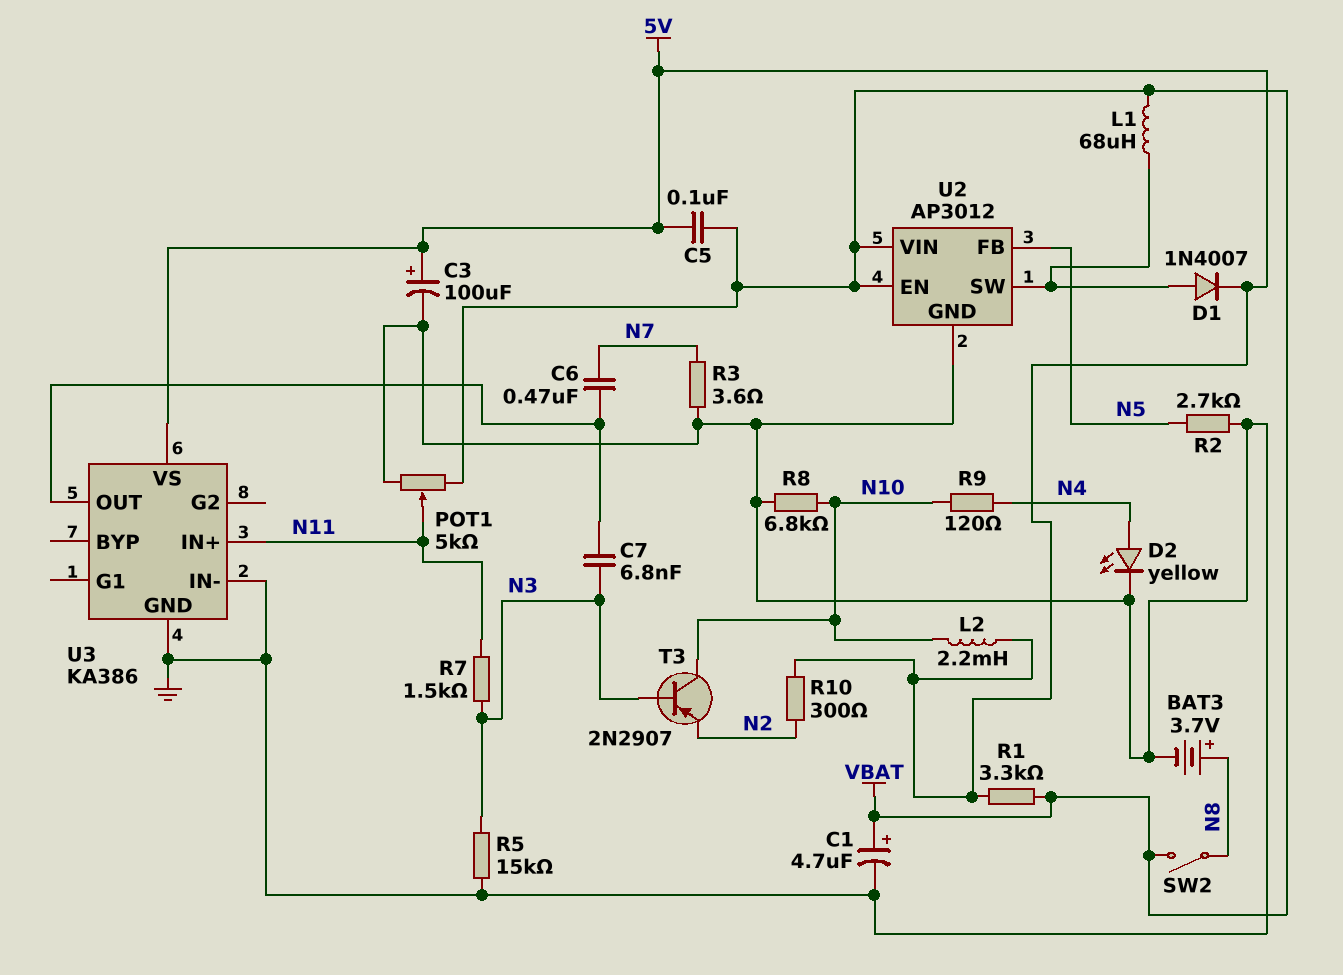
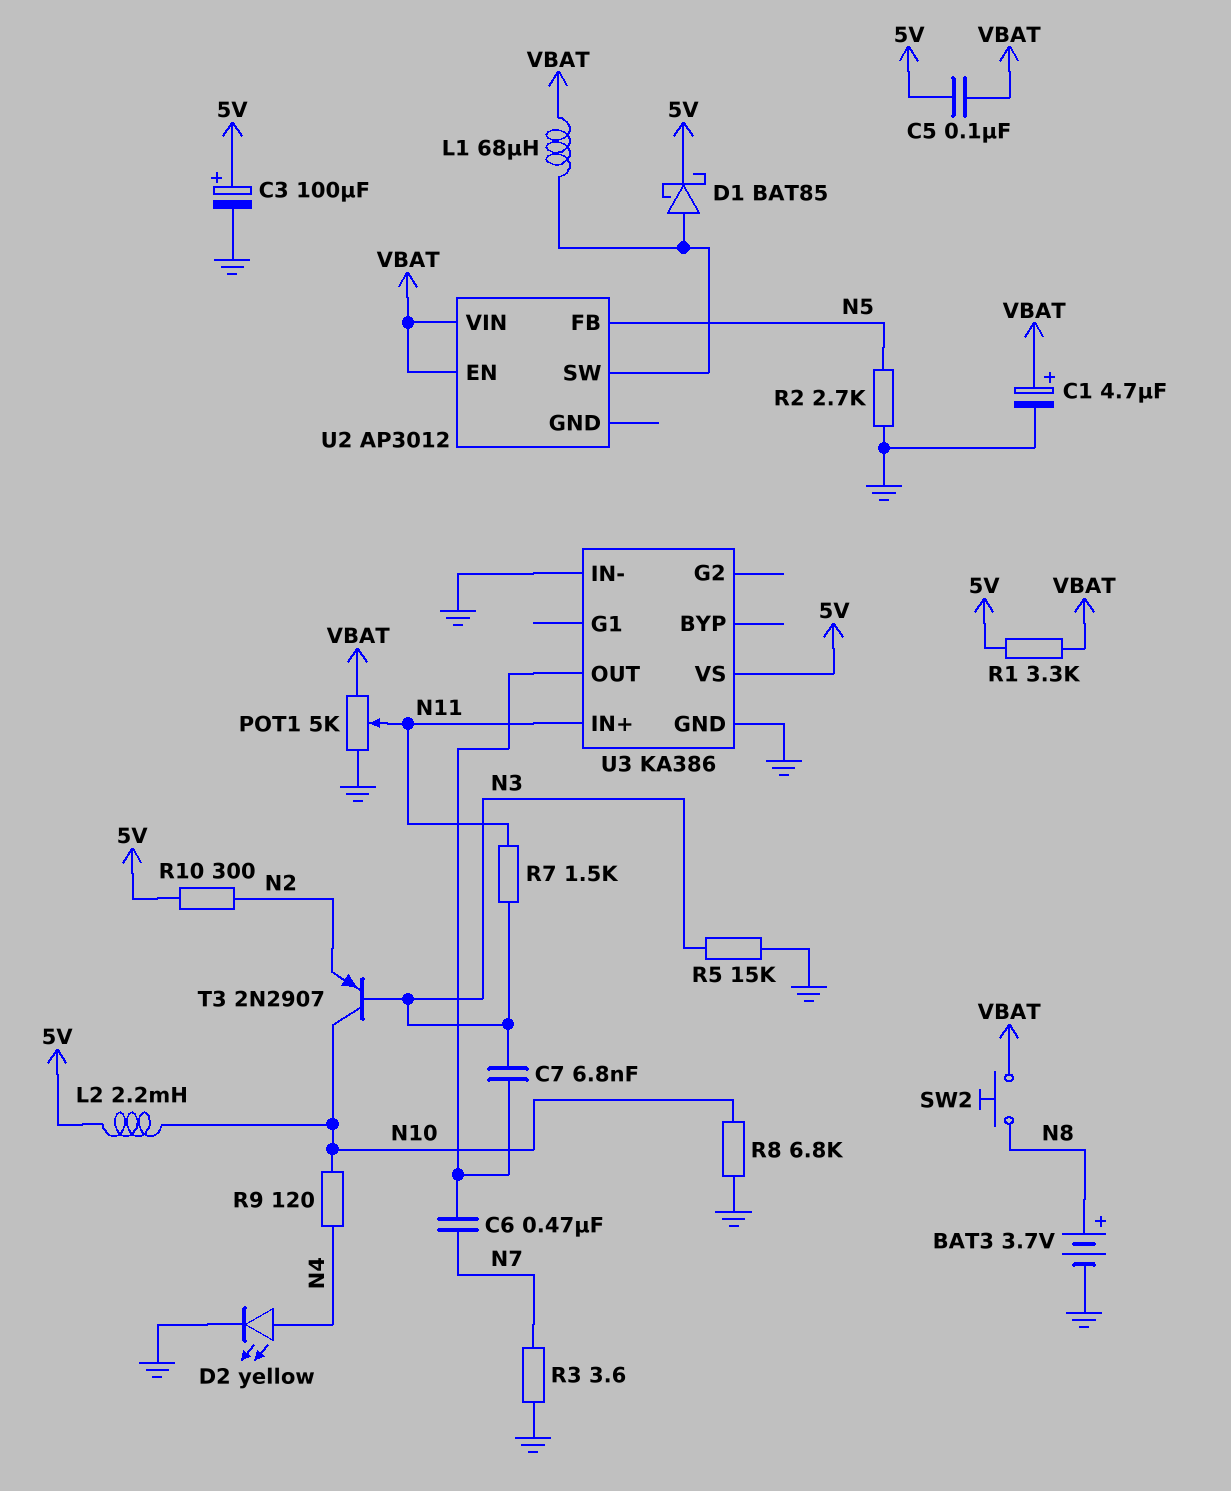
D1: diode 1N4007 (A U2/SW, K 5V) -> schottky BAT85 (A U2/SW, K 5V)
SW2: switch (N8, VBAT) -> button (N8, VBAT)
U2 pin GND: GND -> none

